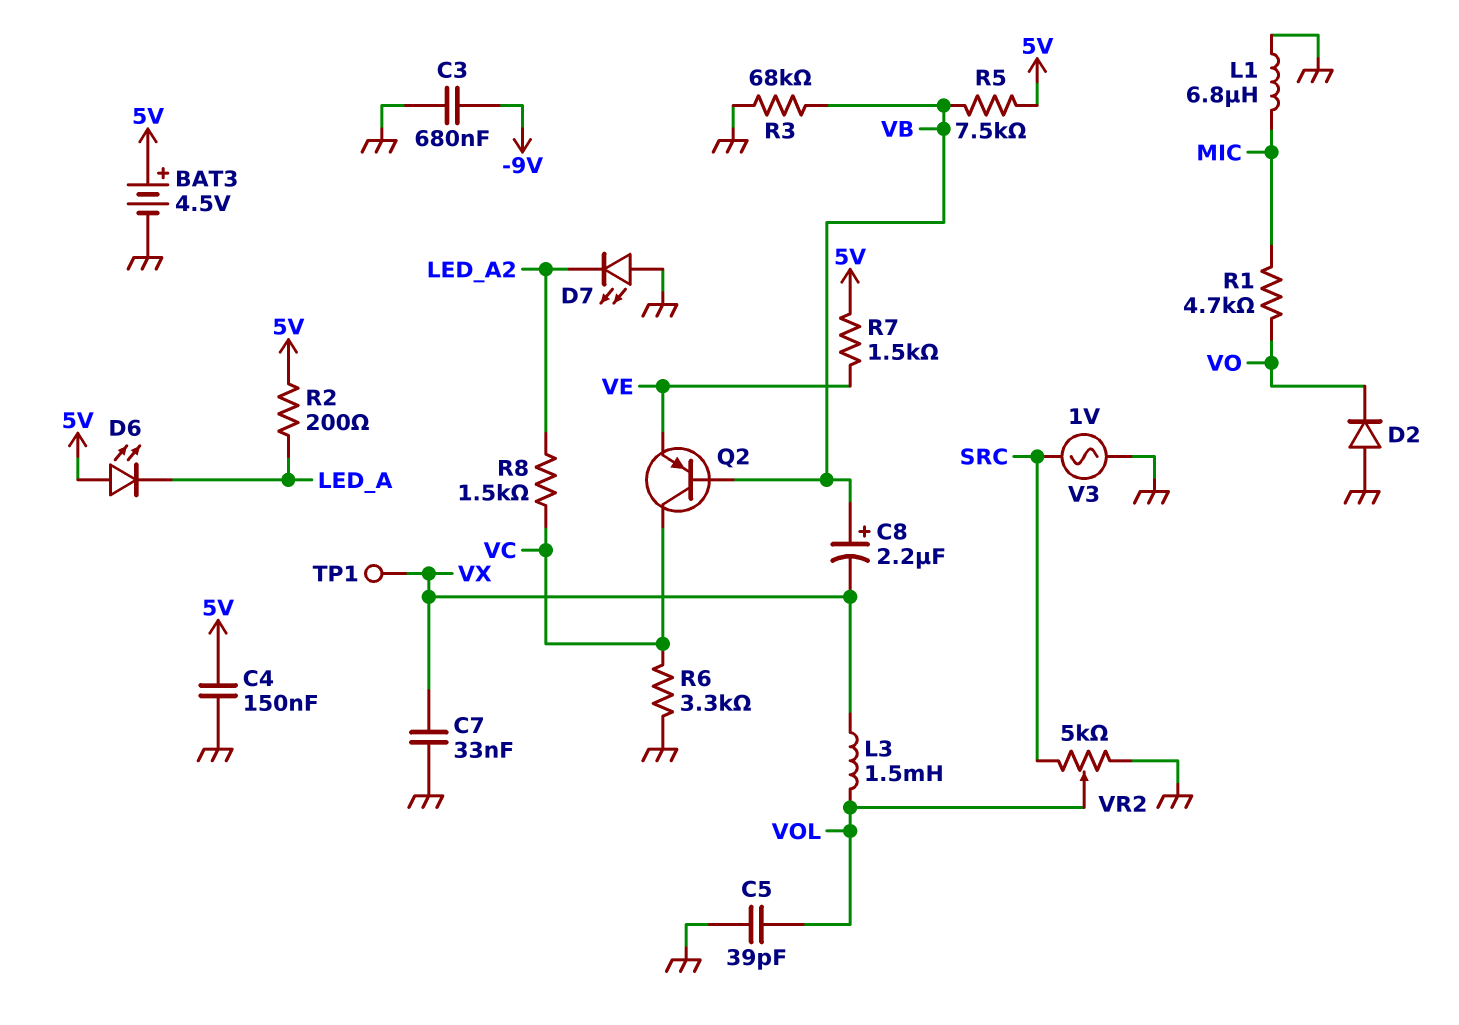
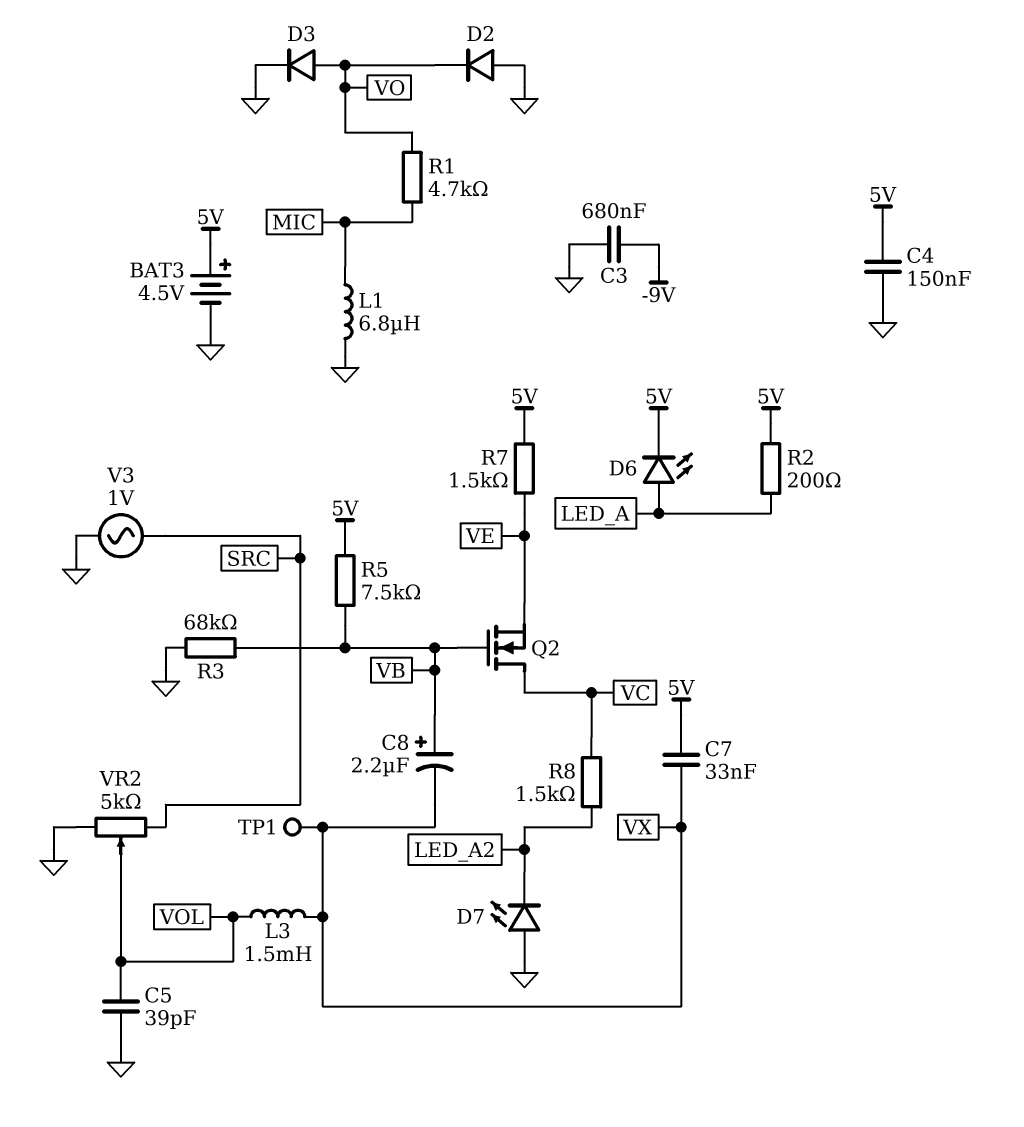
C7: 33nF (GND, VX) -> 33nF (5V, VX)
D3: none -> diode (A VO, K GND)
D6: LED (A 5V, K LED_A) -> LED (A LED_A, K 5V)
Q2: PNP (B VB, C VC, E VE) -> NMOS (G VB, D VC, S VE)
R6: 3.3k (GND, VC) -> none

